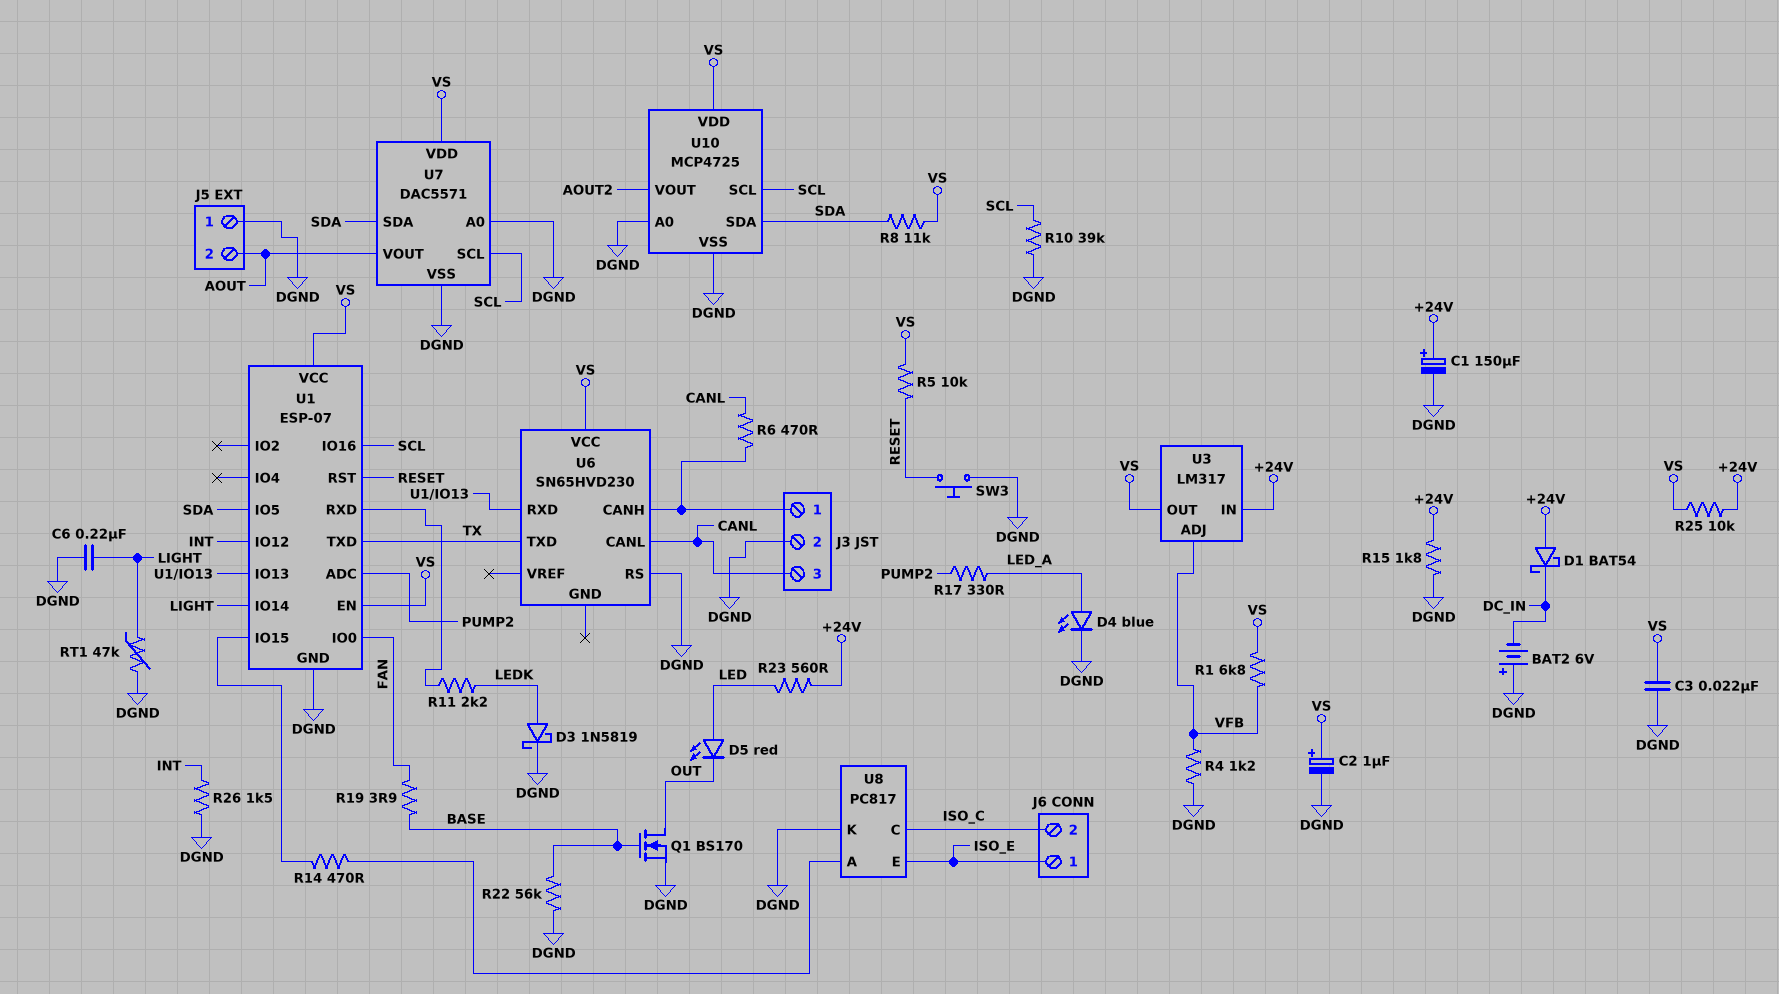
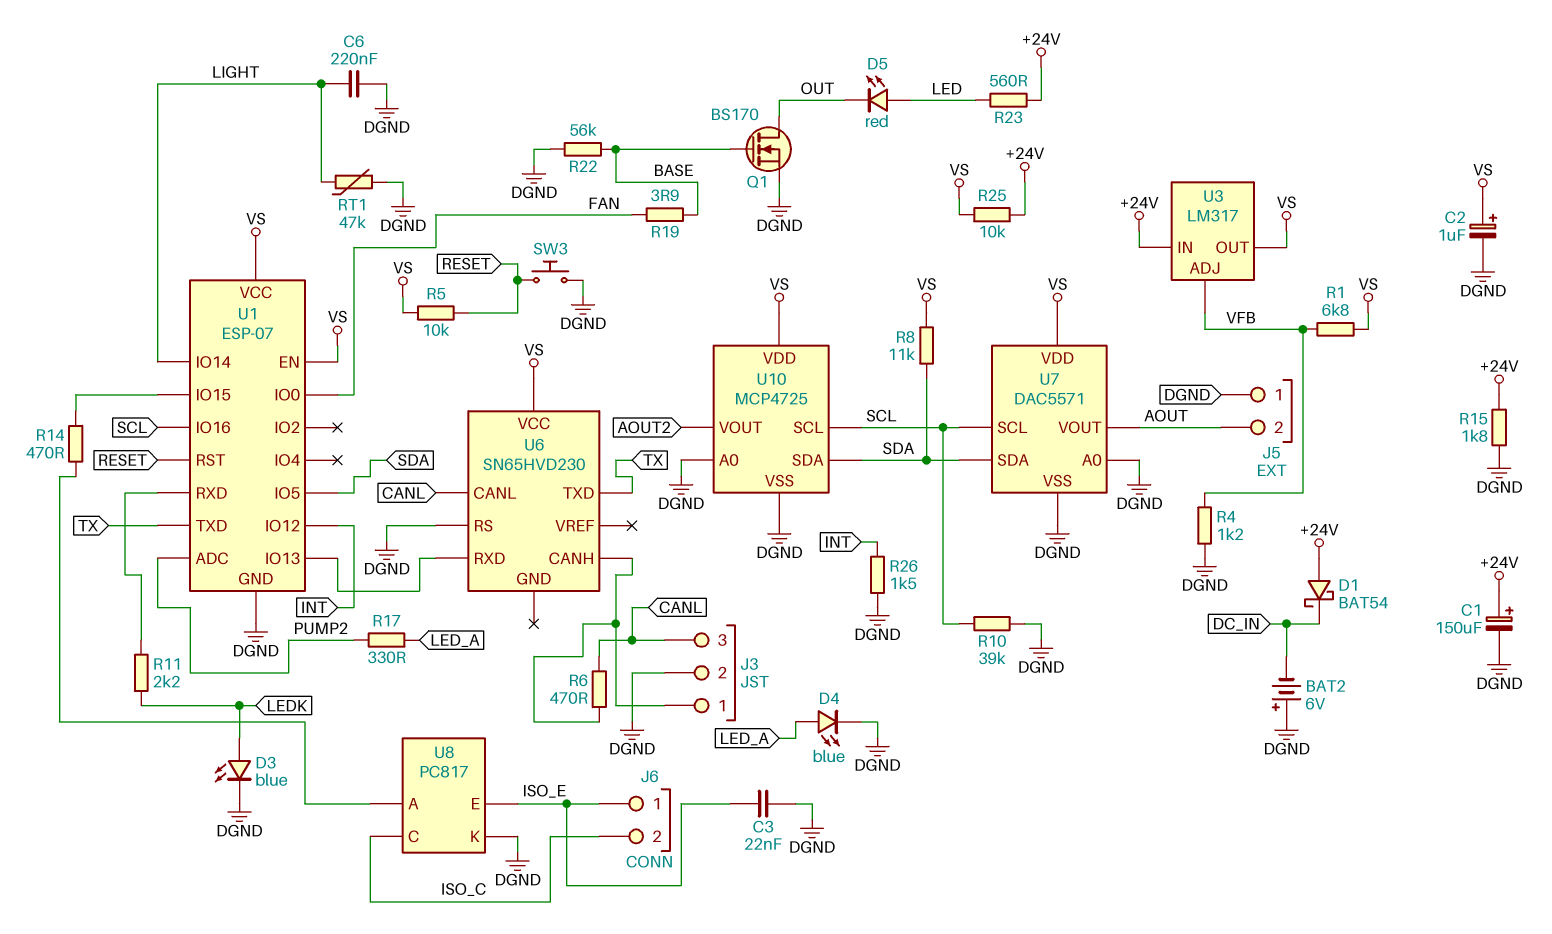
C3: 22nF (DGND, VS) -> 22nF (DGND, ISO_E)
D3: schottky 1N5819 (A LEDK, K DGND) -> LED blue (A LEDK, K DGND)

